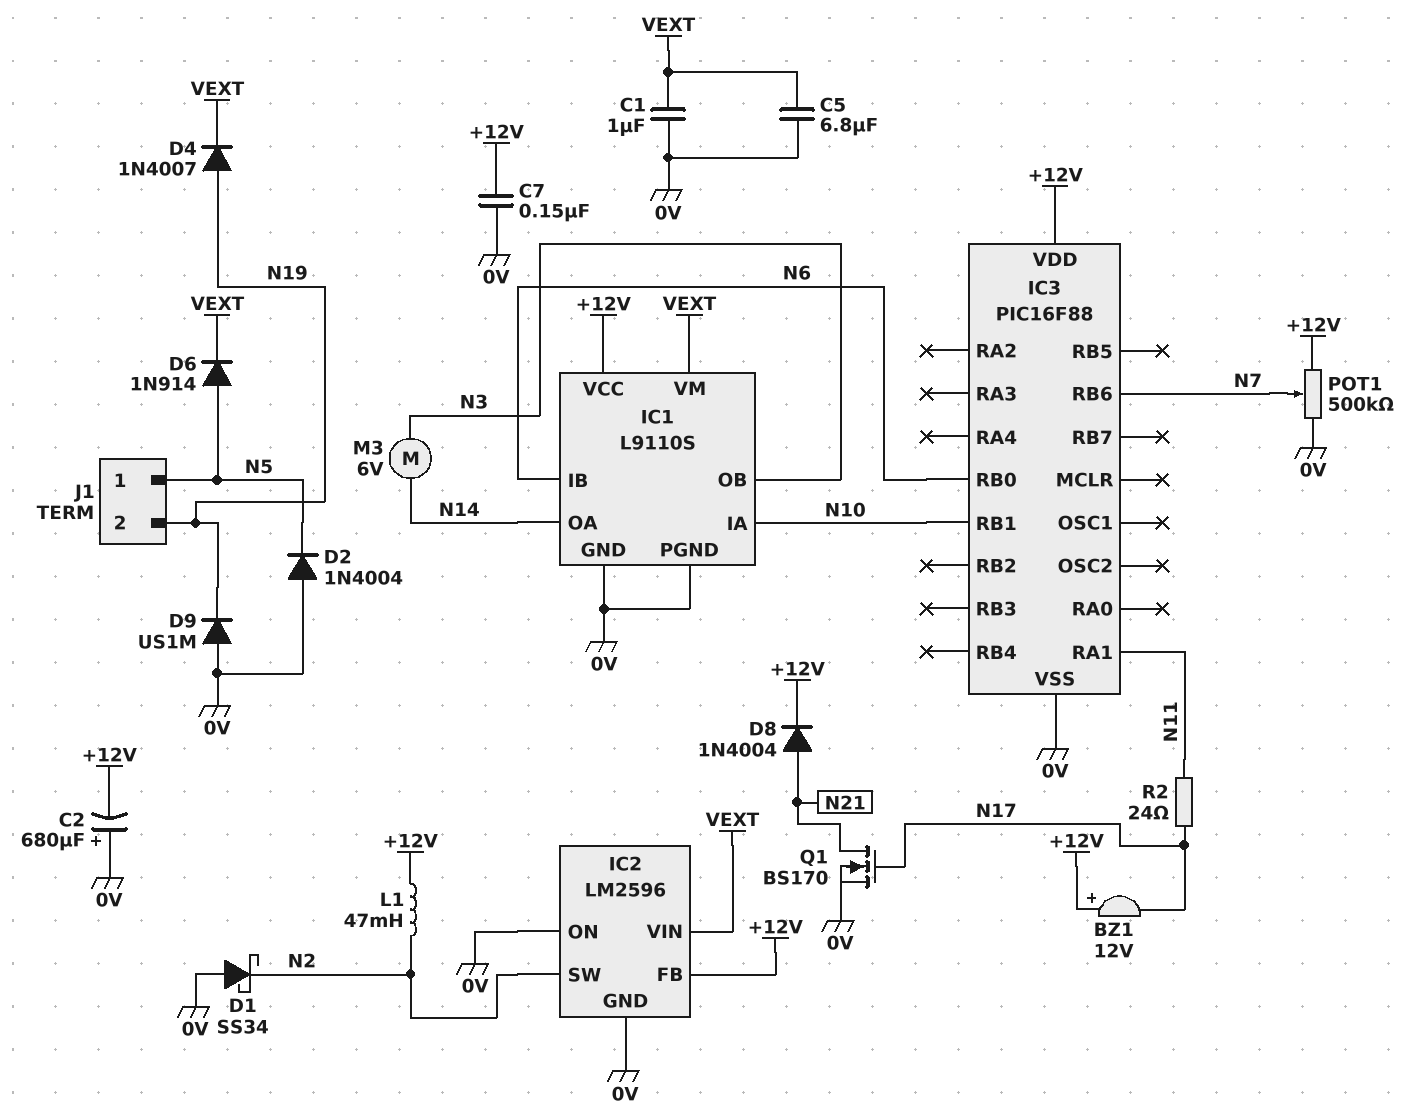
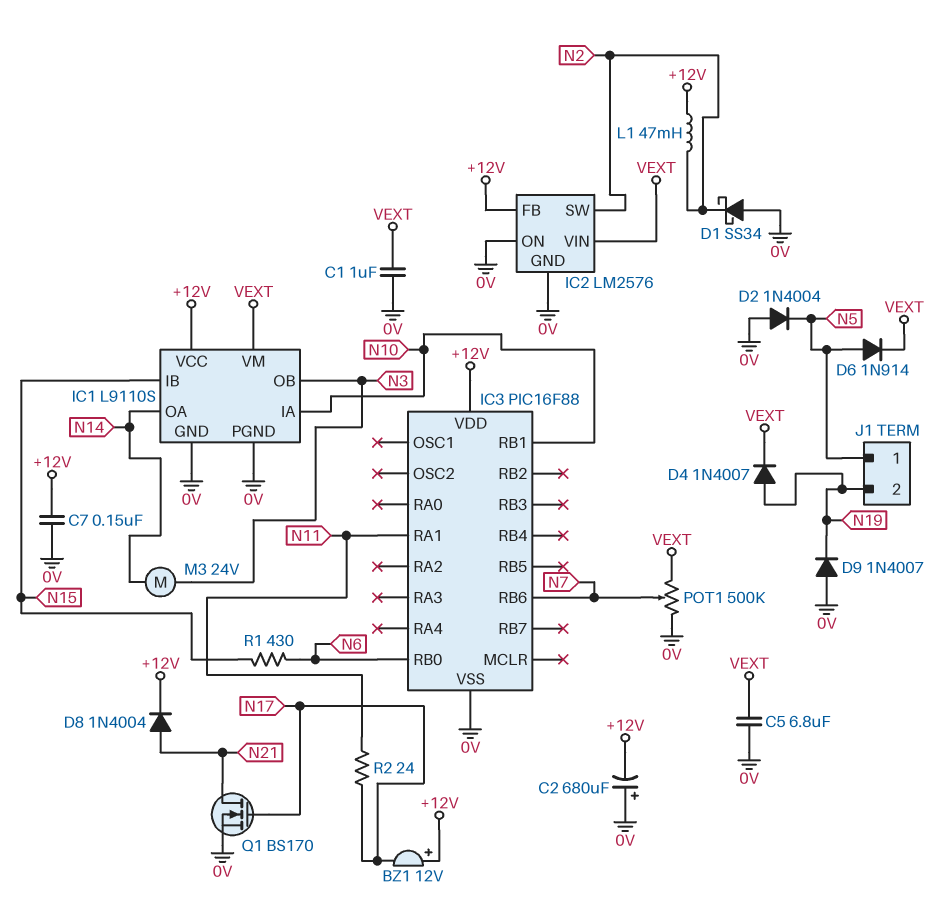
D9: diode US1M (A 0V, K N19) -> diode 1N4007 (A 0V, K N19)
IC1 pin IB: N6 -> N15
IC2: LM2596 -> LM2576
M3: motor 6V (N3, N14) -> motor 24V (N3, N14)
POT1: 500k (+12V, 0V, wiper N7) -> 500k (0V, VEXT, wiper N7)
R1: none -> 430 (N6, N15)

